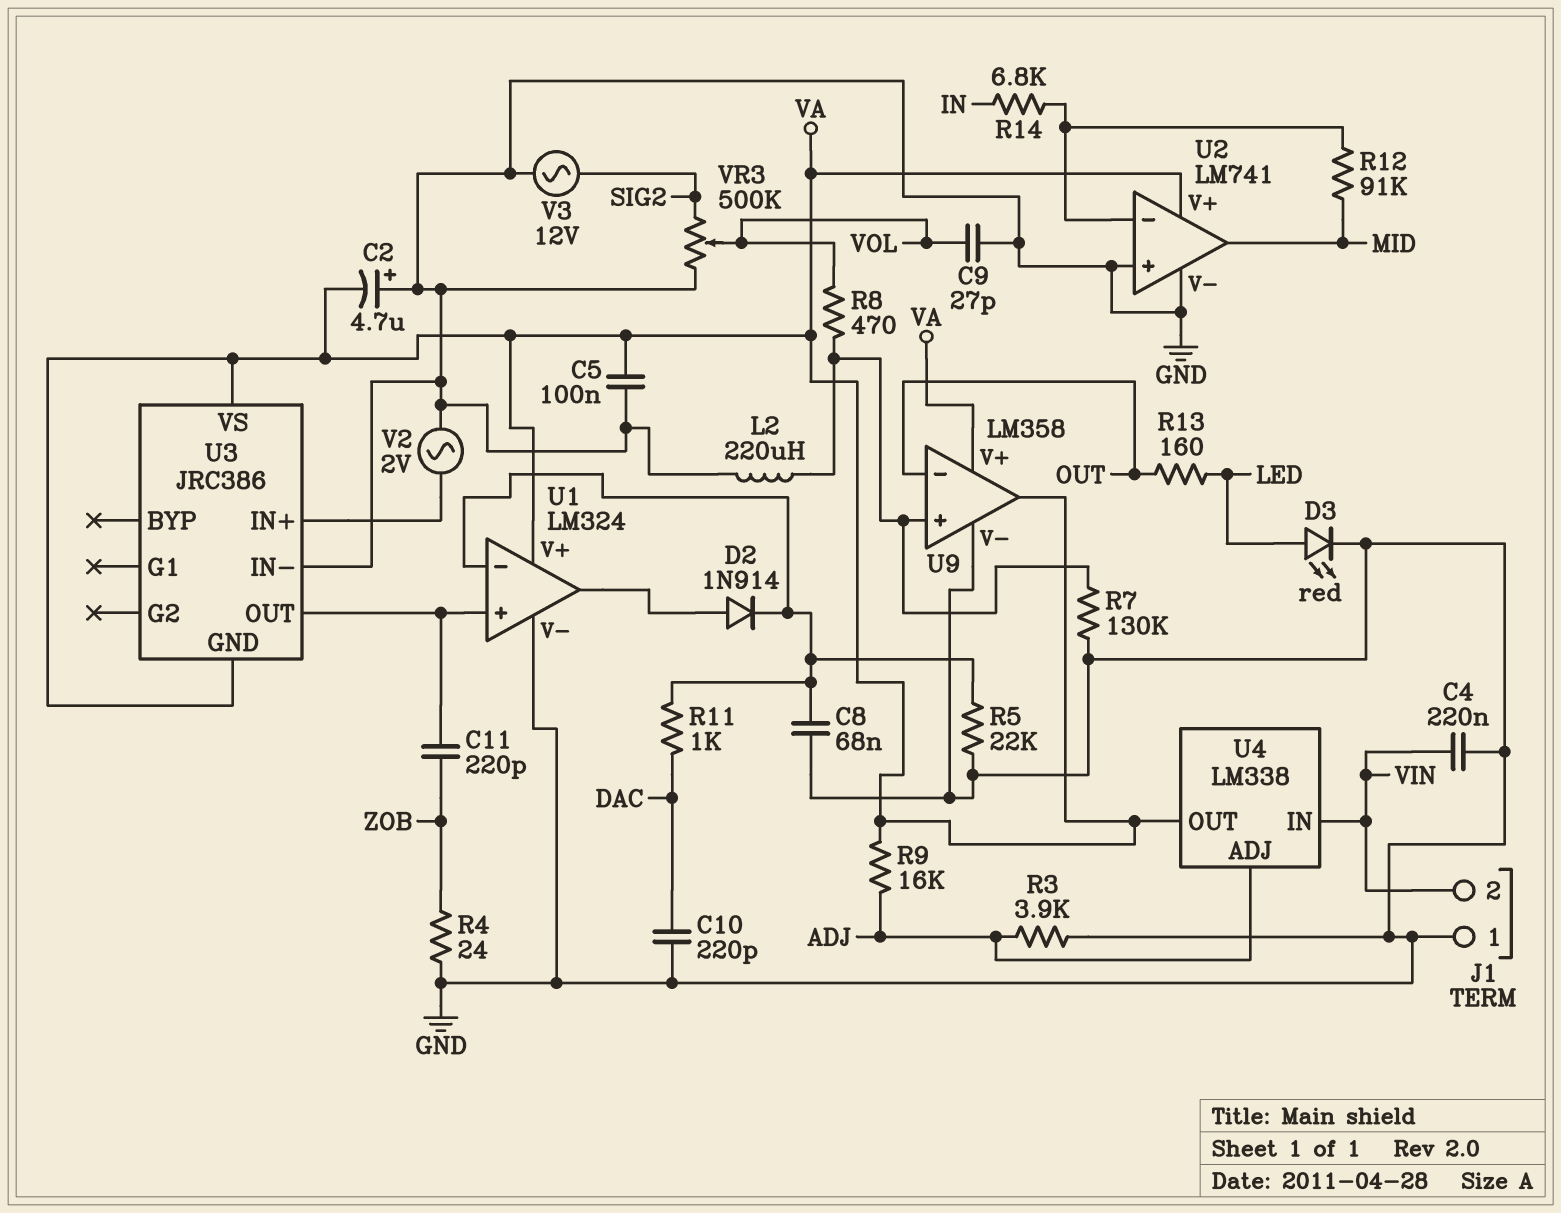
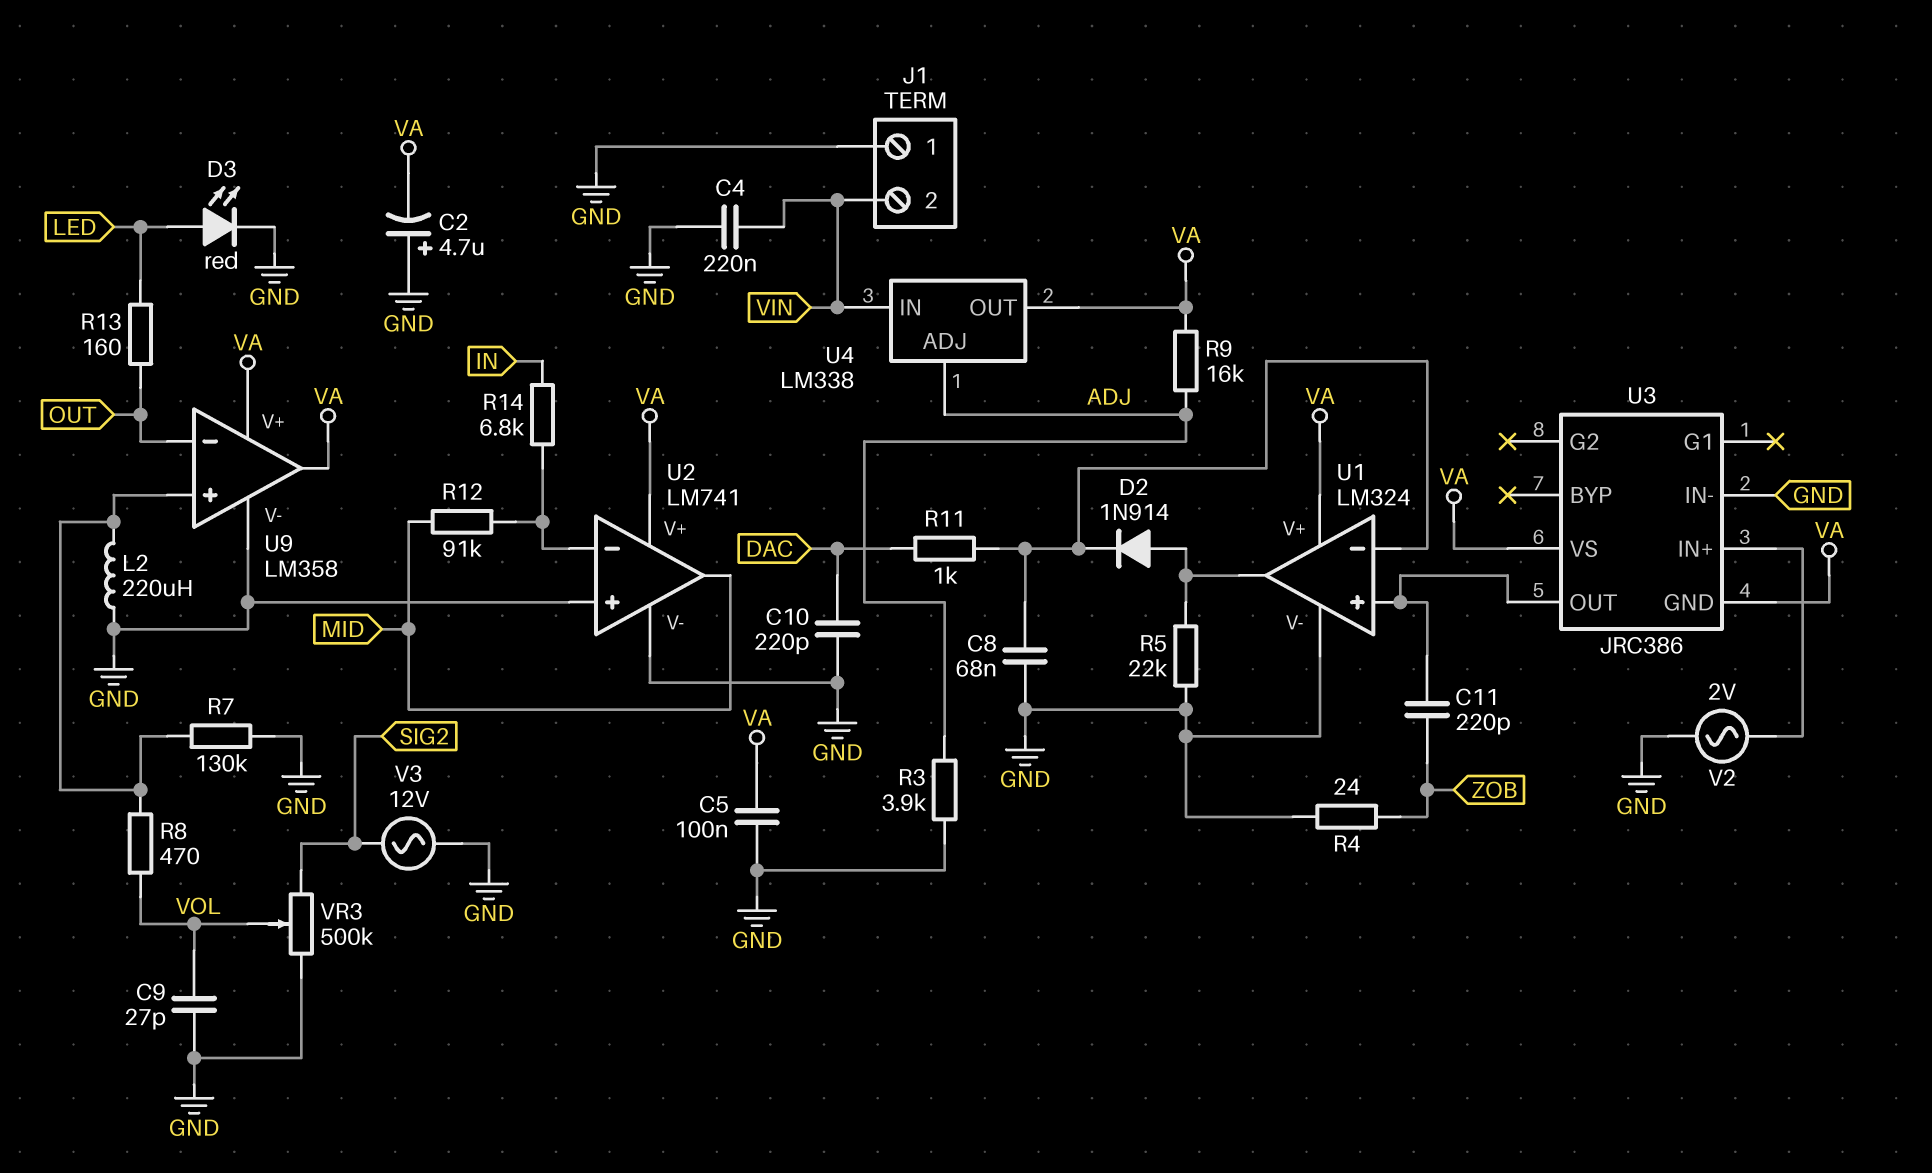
R5: 22k (GND, U1/in-) -> 22k (GND, U1/out)

